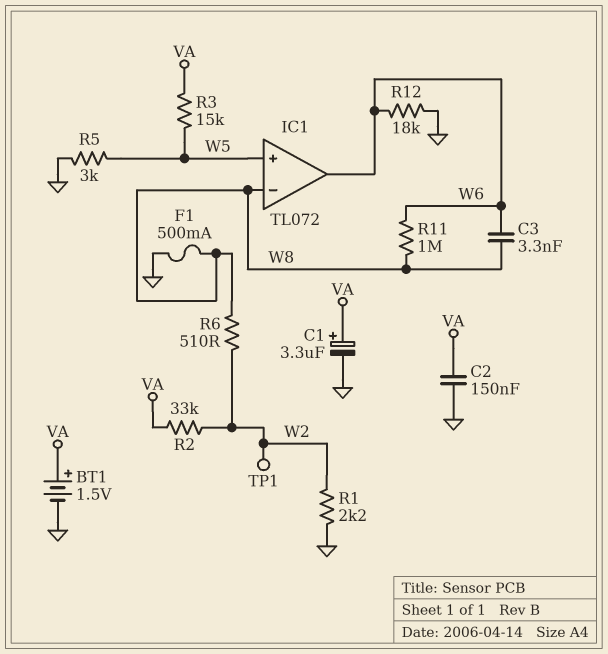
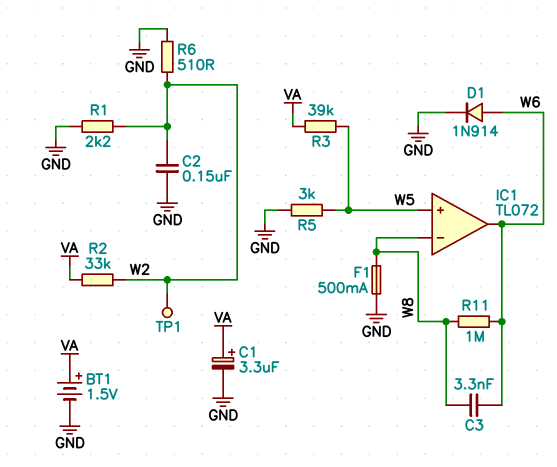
C2: 150nF (GND, VA) -> 150nF (GND, W2)
D1: none -> diode 1N914 (A W6, K GND)
R3: 15k (VA, W5) -> 39k (VA, W5)
R6: 510 (W2, W8) -> 510 (GND, W2)
R12: 18k (GND, W6) -> none

